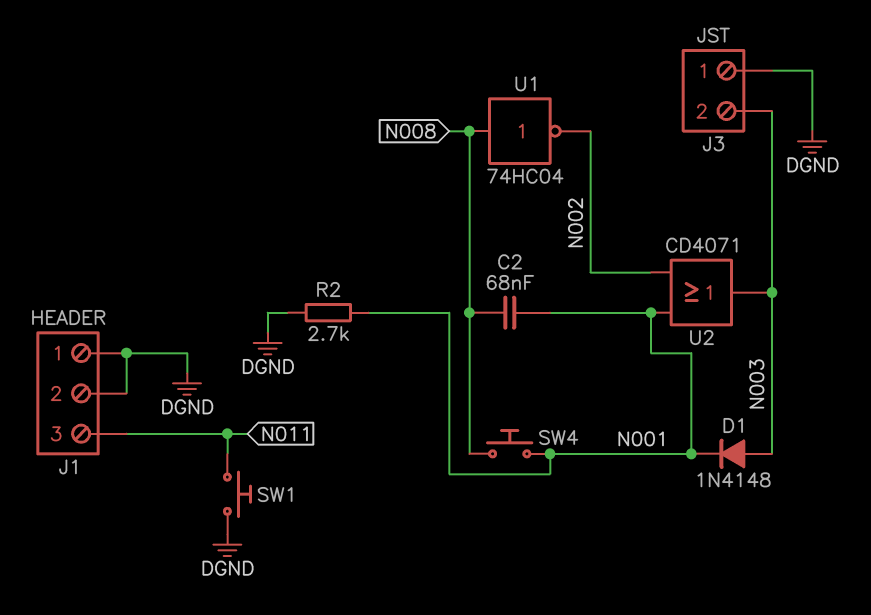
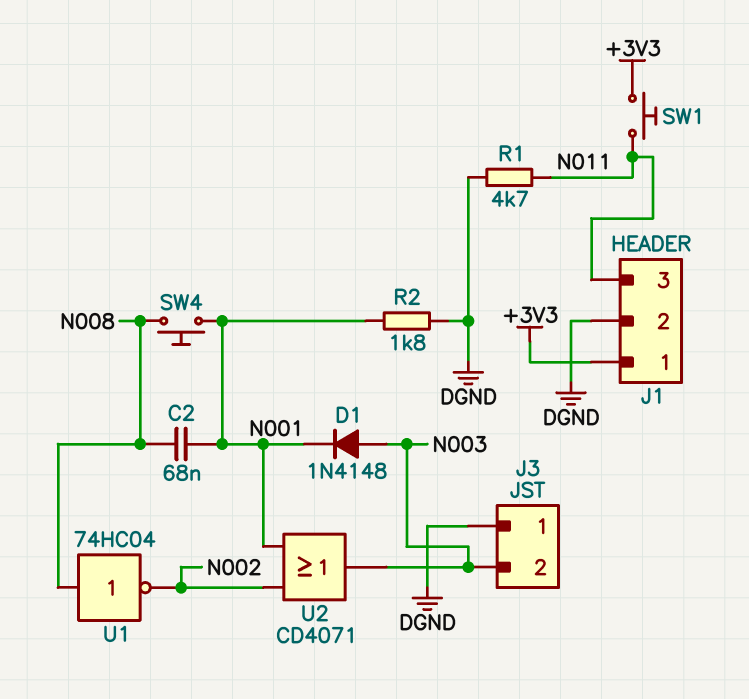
J1 pin 1: DGND -> +3V3
R1: none -> 4.7k (DGND, N011)
R2: 2.7k (DGND, N001) -> 1.8k (DGND, N001)
SW1: button (DGND, N011) -> button (+3V3, N011)

